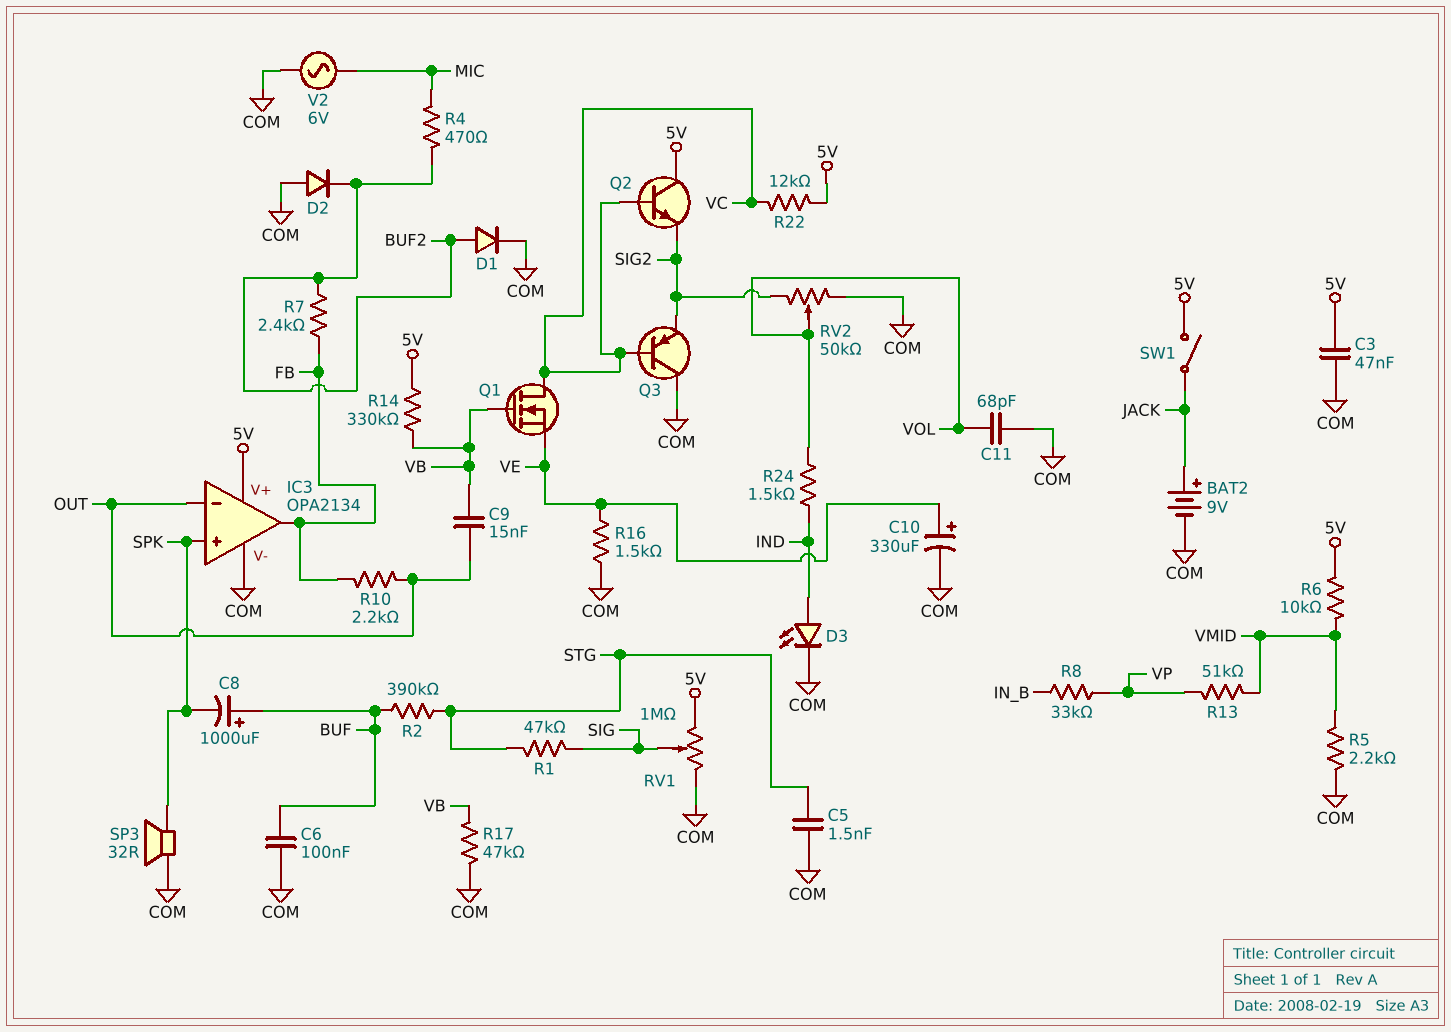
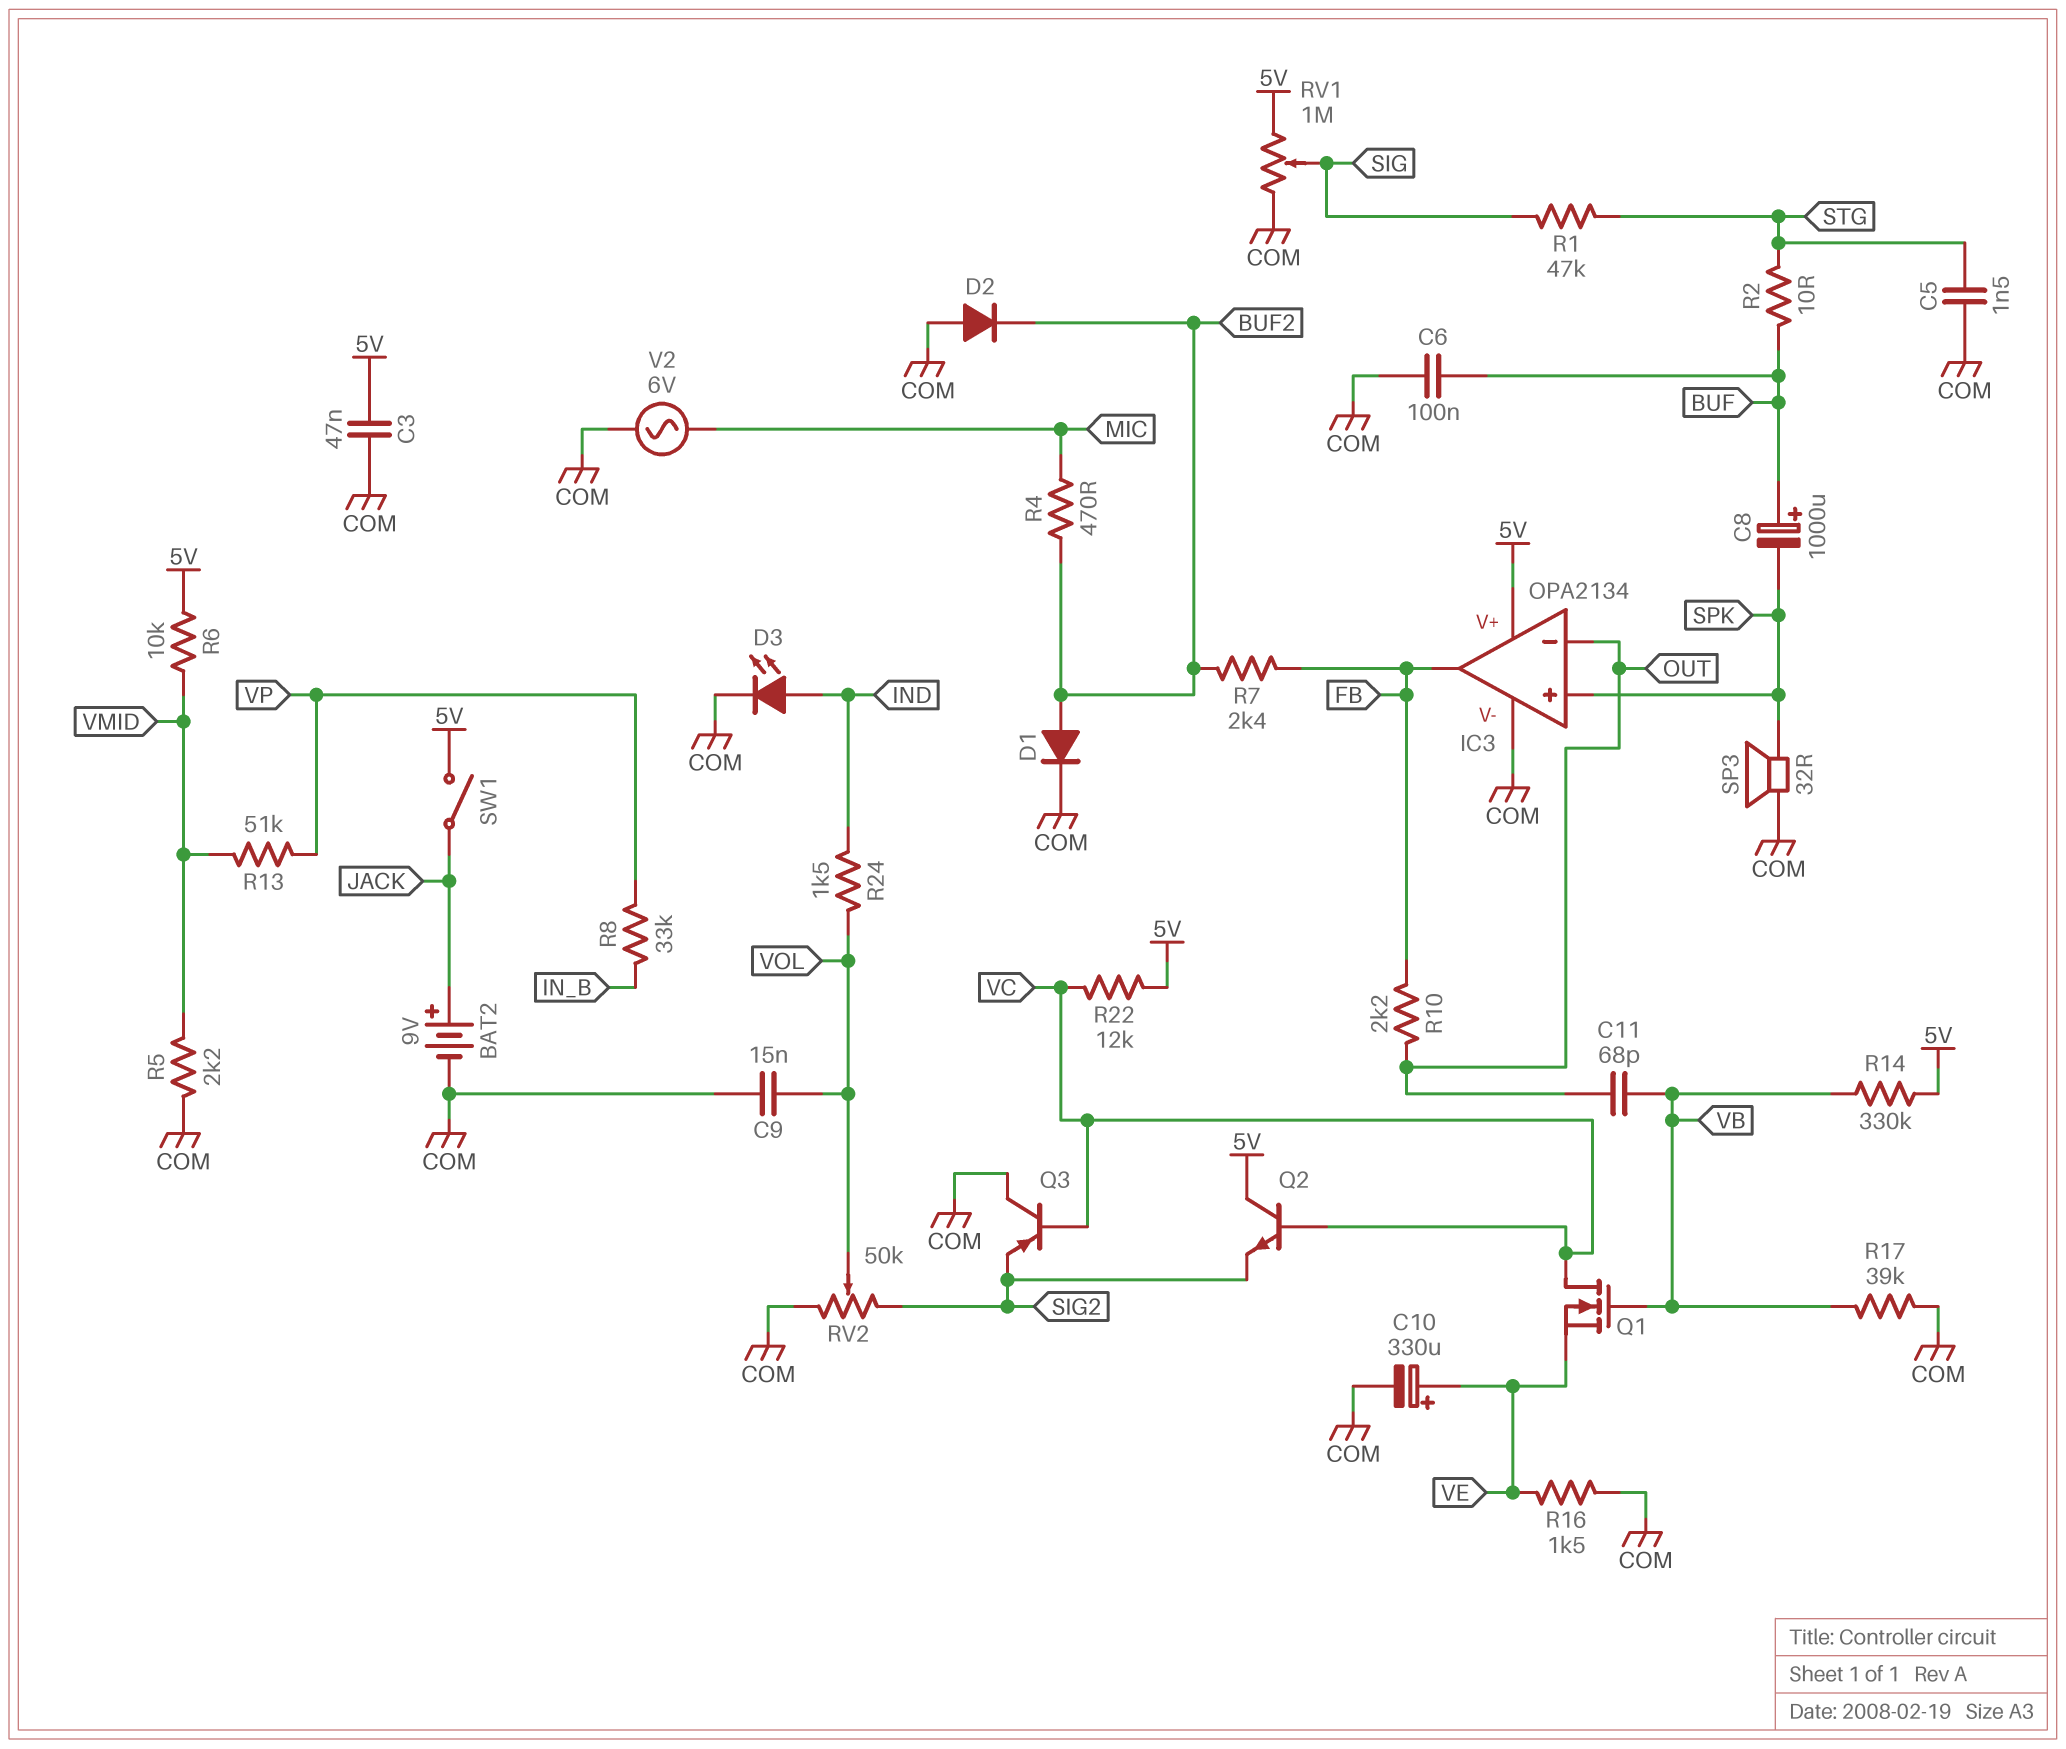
C9: 15nF (OUT, VB) -> 15nF (COM, VOL)
C11: 68pF (COM, VOL) -> 68pF (OUT, VB)
R2: 390k (BUF, STG) -> 10 (BUF, STG)
R17: 47k (COM, VB) -> 39k (COM, VB)

